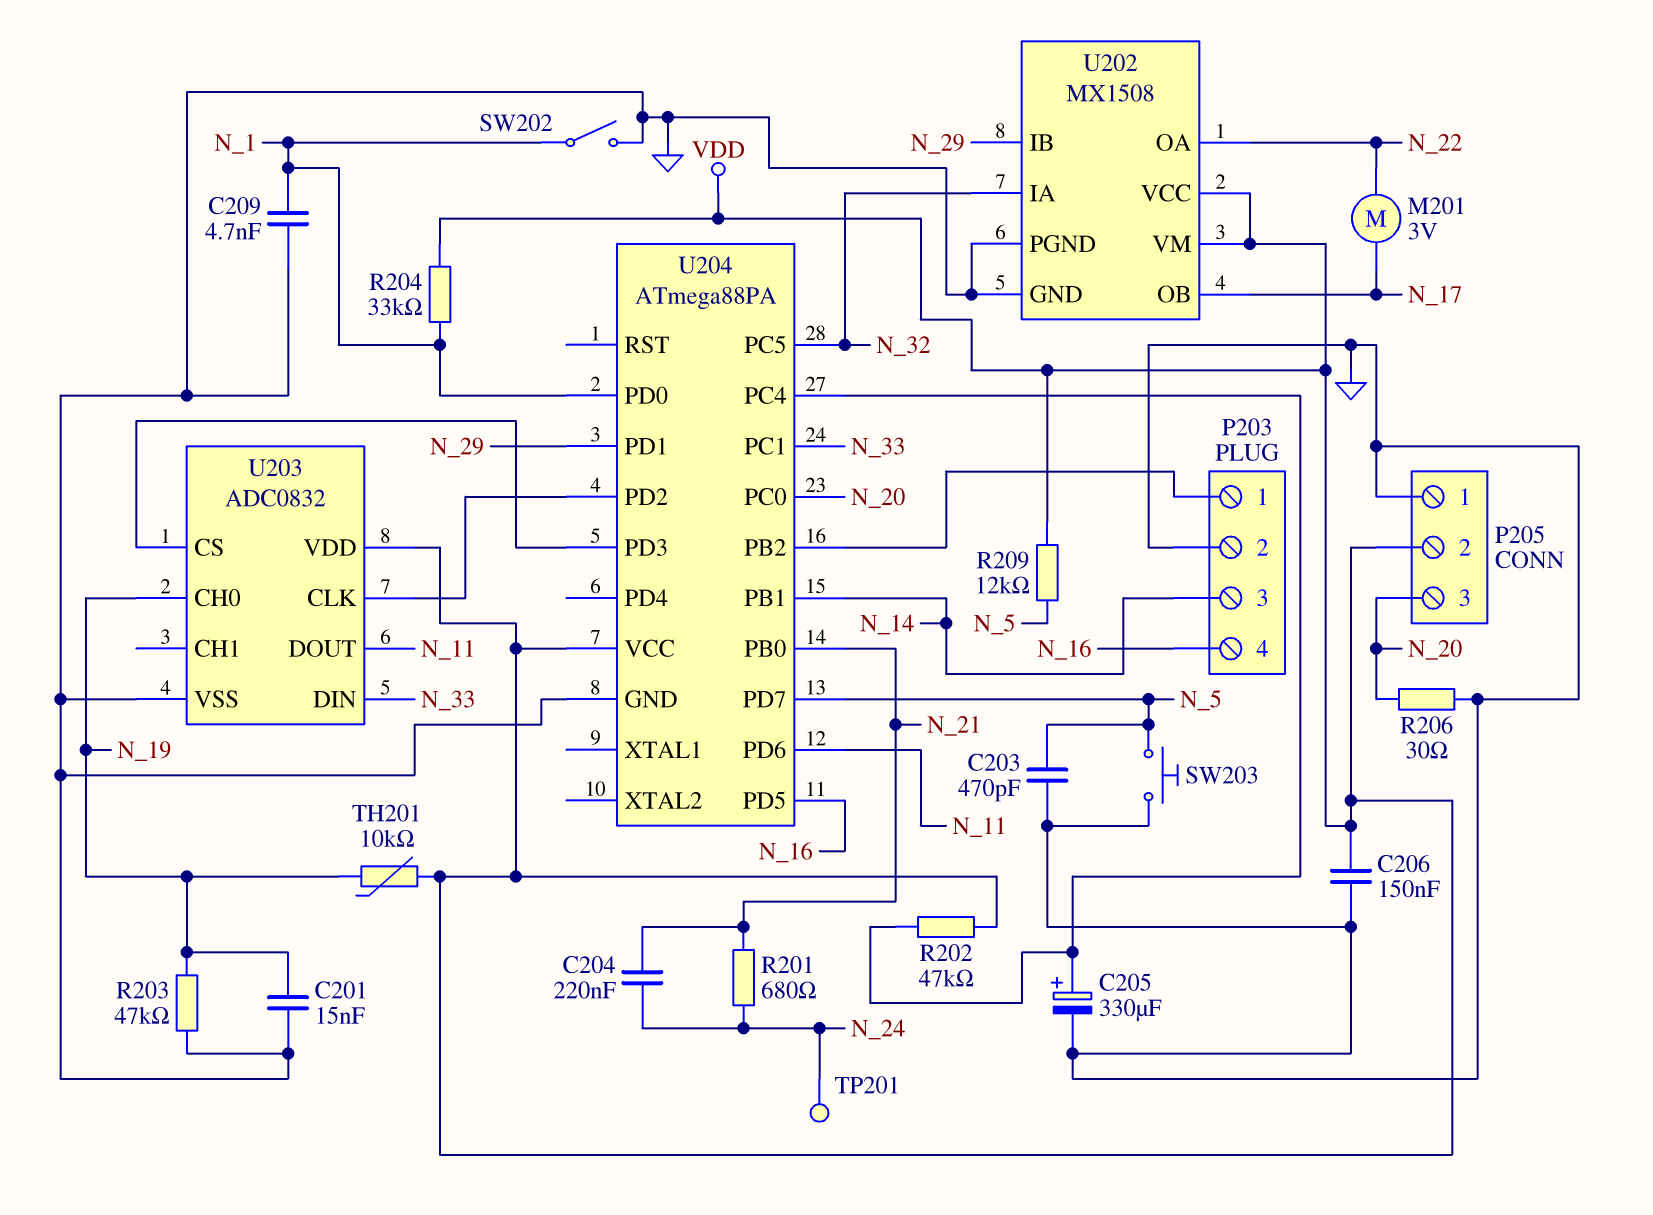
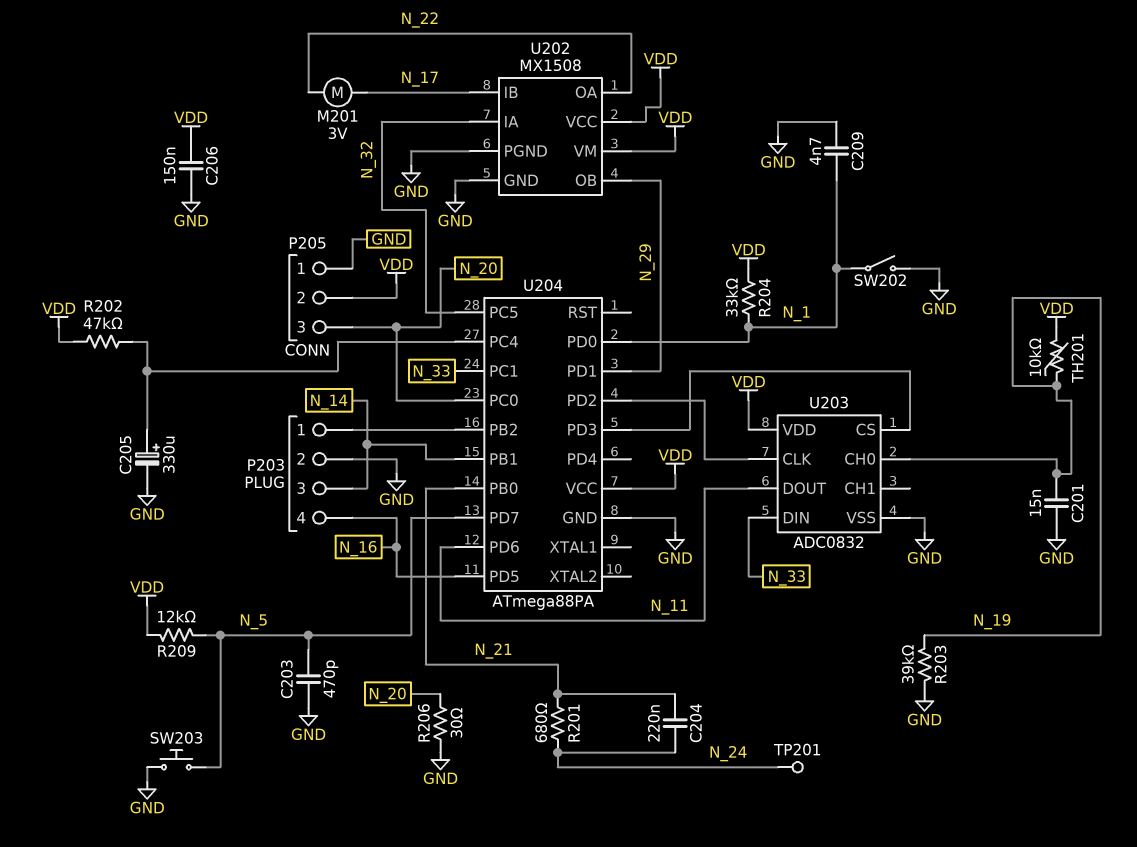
R203: 47k (GND, N_19) -> 39k (GND, N_19)
U202 pin IB: N_29 -> N_17
U202 pin OB: N_17 -> N_29

